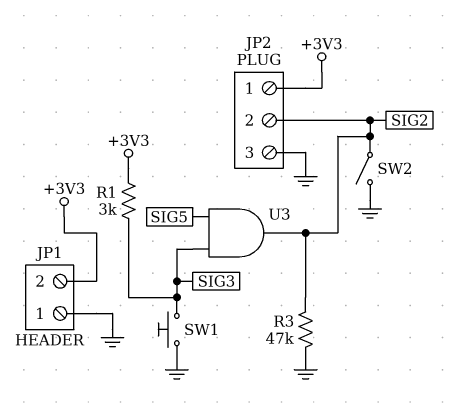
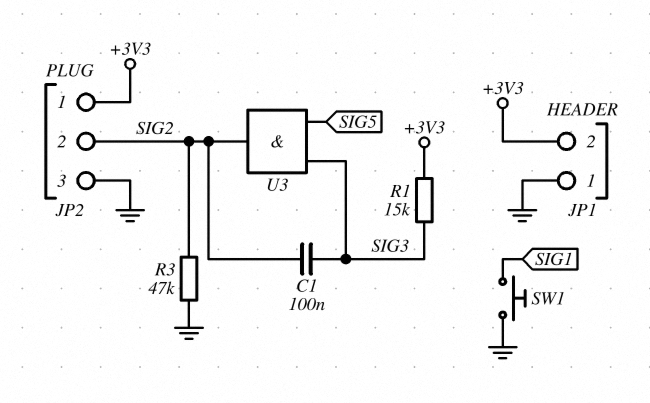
C1: none -> 100nF (SIG2, SIG3)
R1: 3k (+3V3, SIG3) -> 15k (+3V3, SIG3)
SW1: button (GND, SIG3) -> button (GND, SIG1)
SW2: switch (GND, SIG2) -> none

